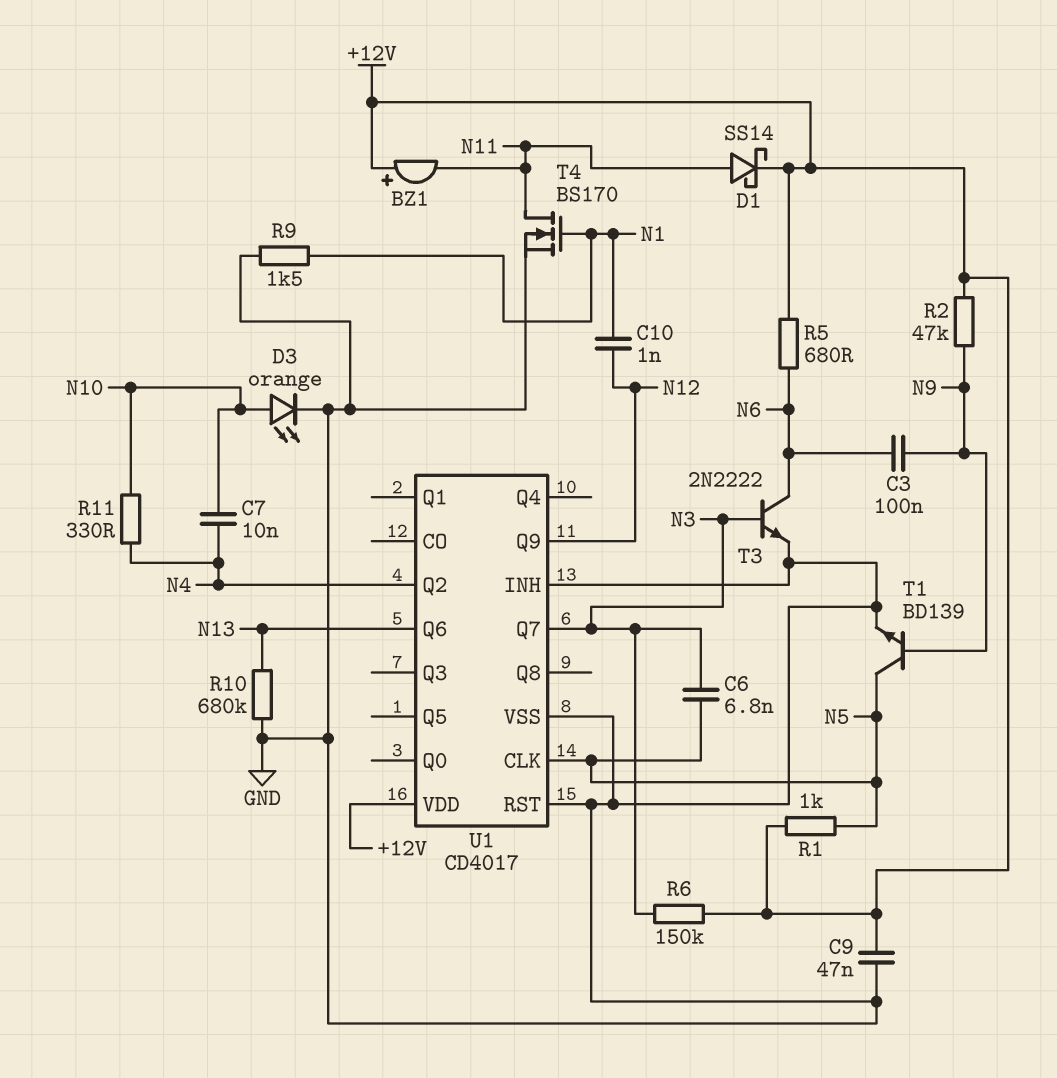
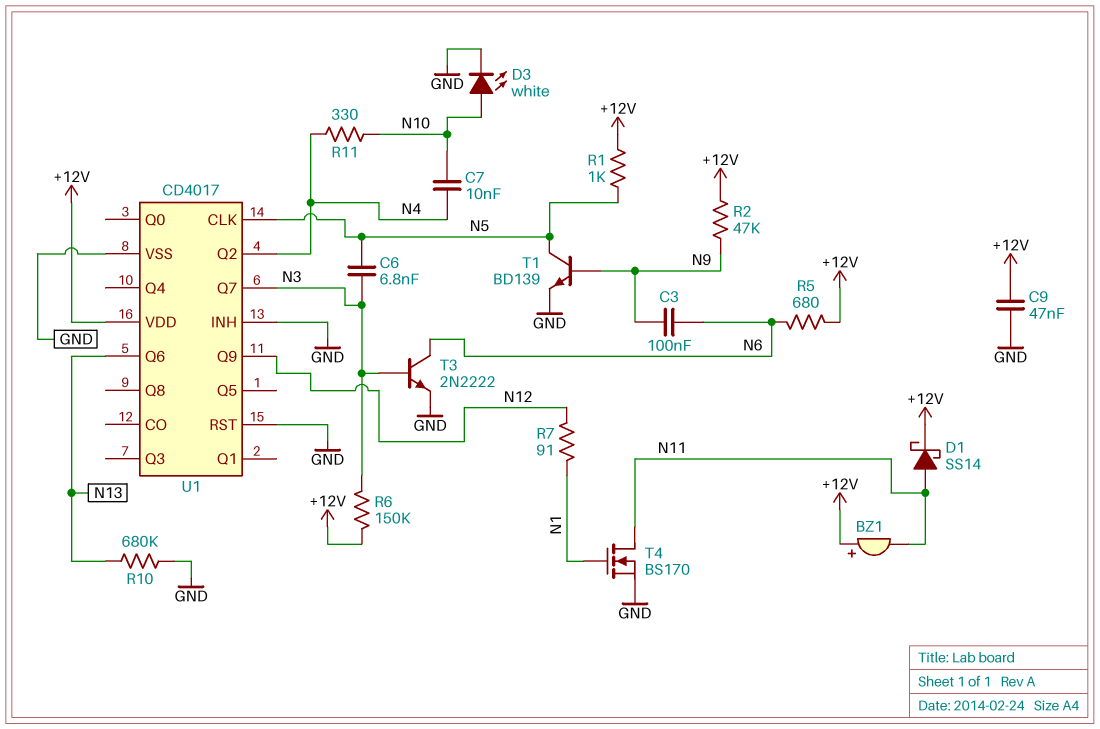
C10: 1nF (N1, N12) -> none
D3: LED orange (A N10, K GND) -> LED white (A N10, K GND)
R7: none -> 91 (N1, N12)
R9: 1.5k (GND, N1) -> none

